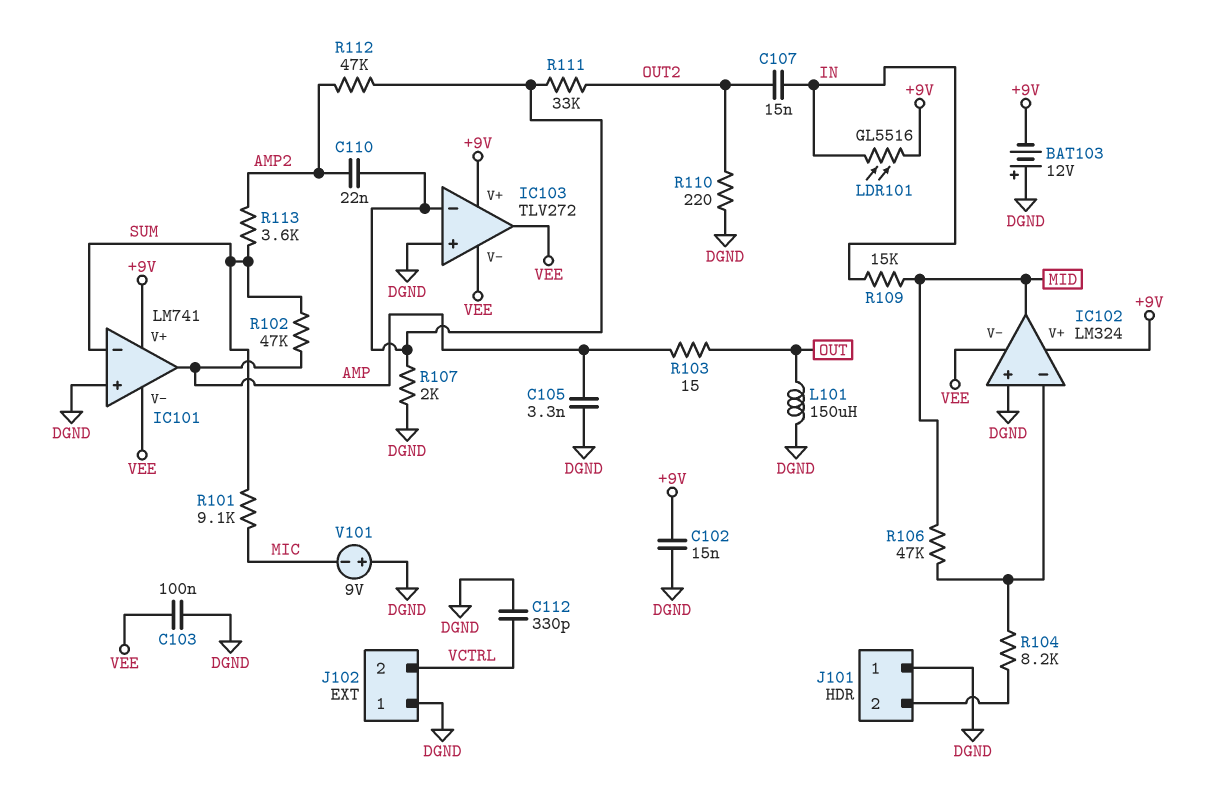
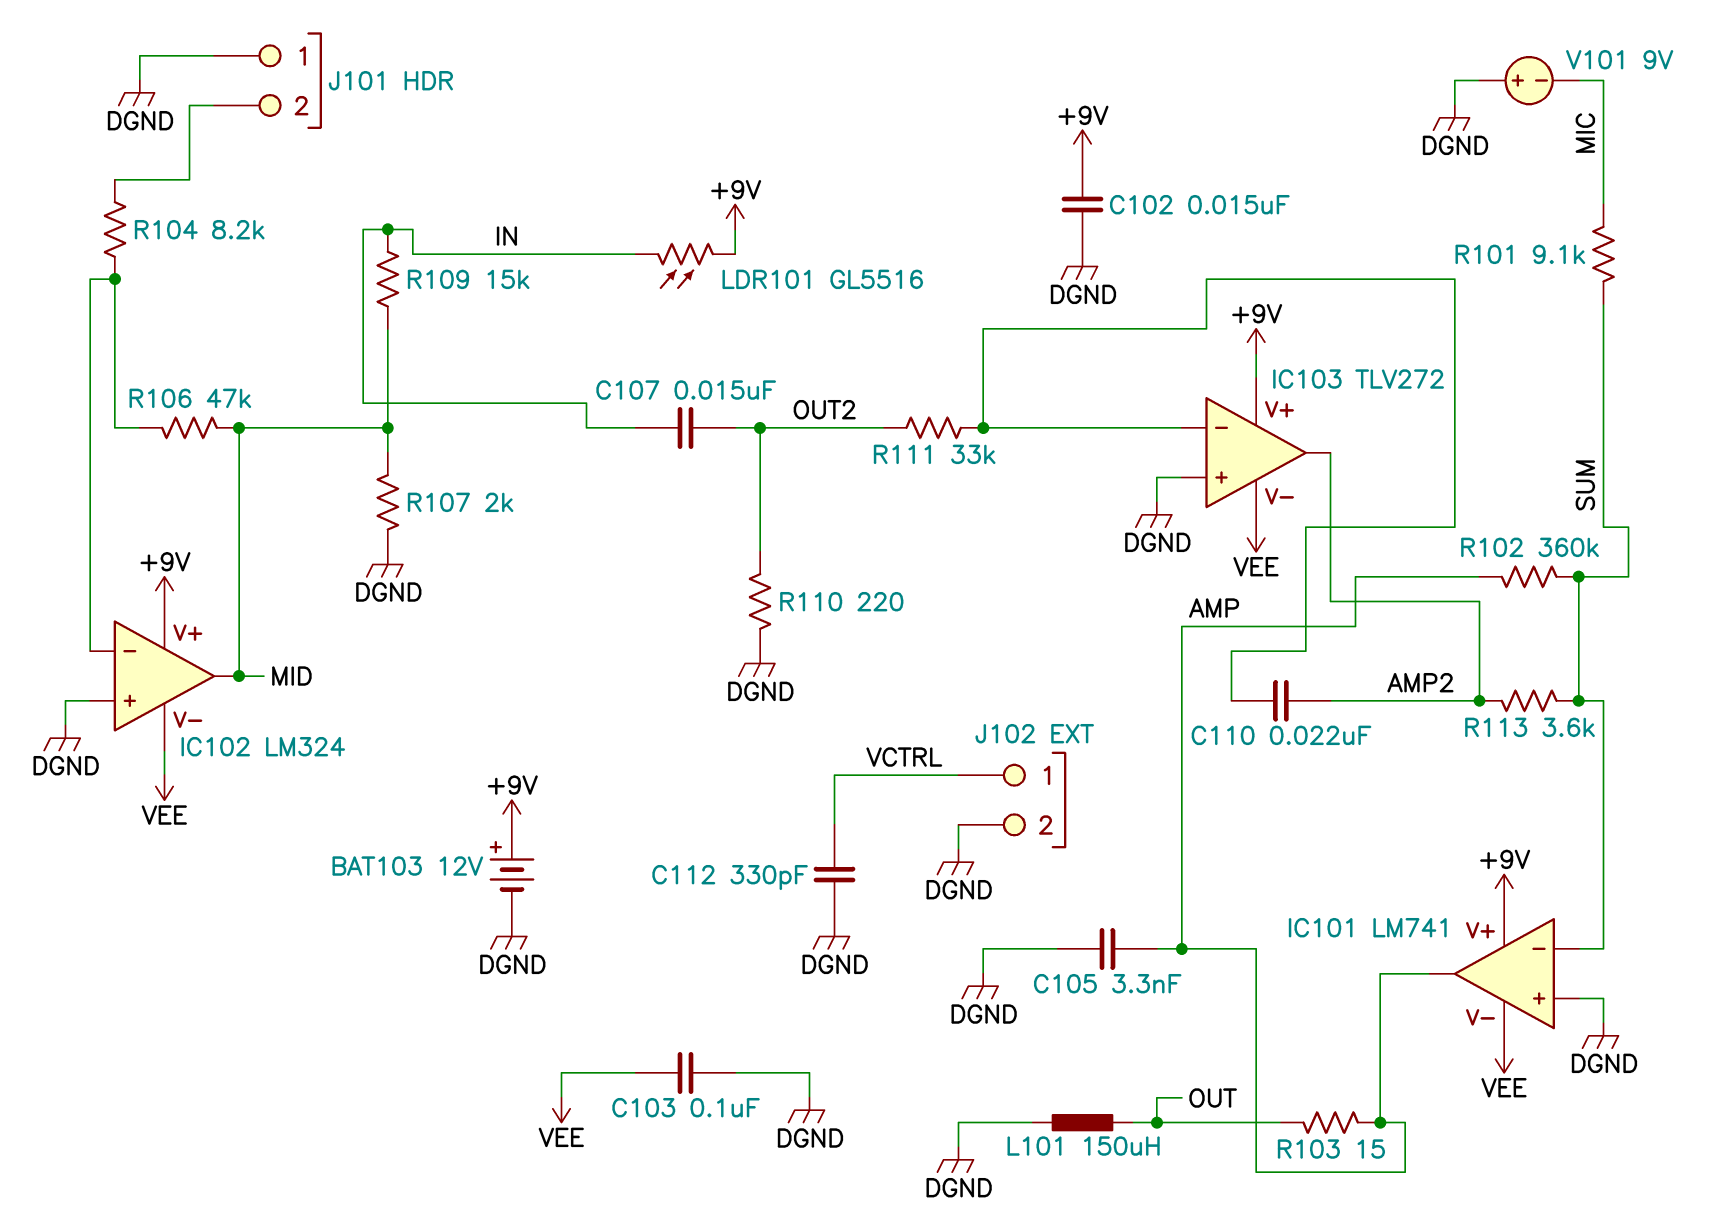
BAT103: 12V (plus DGND, minus +9V) -> 12V (plus +9V, minus DGND)
IC103 pin out: VEE -> AMP2
J102 pin 1: DGND -> VCTRL
J102 pin 2: VCTRL -> DGND
R102: 47k (AMP, SUM) -> 360k (AMP, SUM)
R107: 2k (DGND, IC103/in-) -> 2k (DGND, MID)
R112: 47k (AMP2, IC103/in-) -> none

